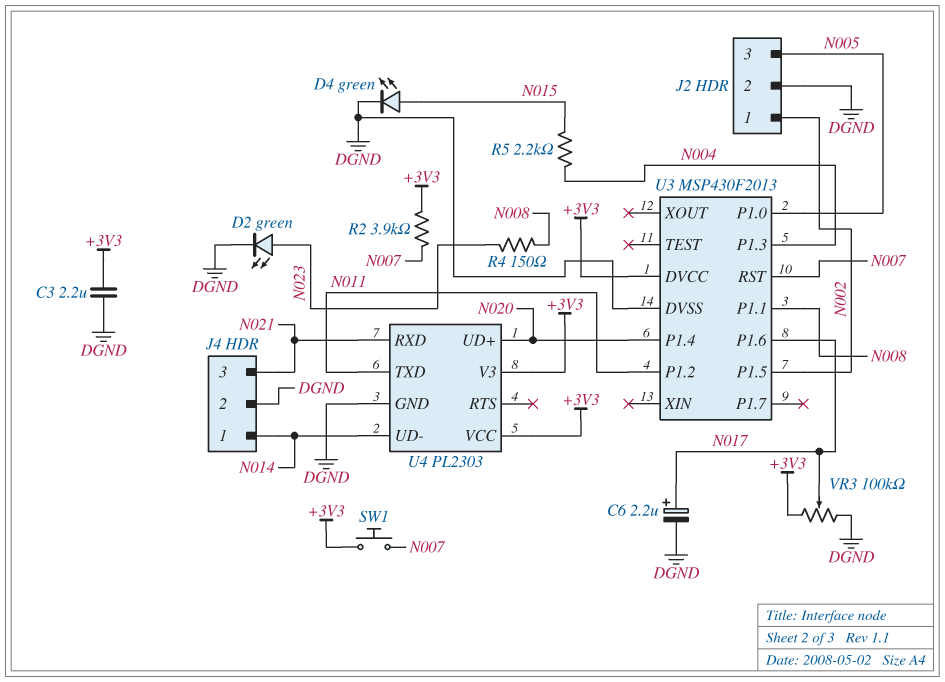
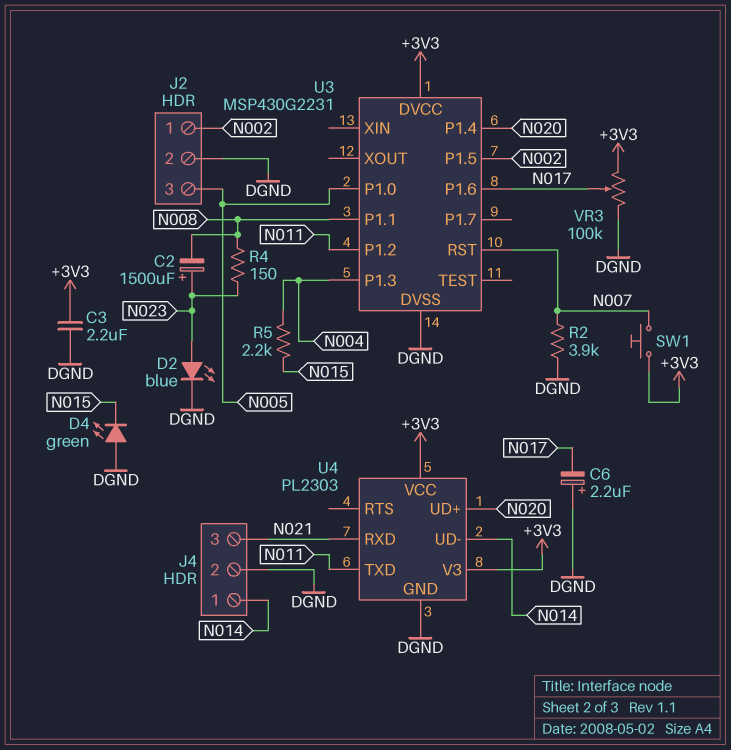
C2: none -> 1500uF (plus N023, minus N008)
C6: 2.2uF (plus N017, minus DGND) -> 2.2uF (plus DGND, minus N017)
D2: LED green (A N023, K DGND) -> LED blue (A N023, K DGND)
D4: LED green (A N015, K DGND) -> LED green (A DGND, K N015)
R2: 3.9k (+3V3, N007) -> 3.9k (DGND, N007)
U3: MSP430F2013 -> MSP430G2231

